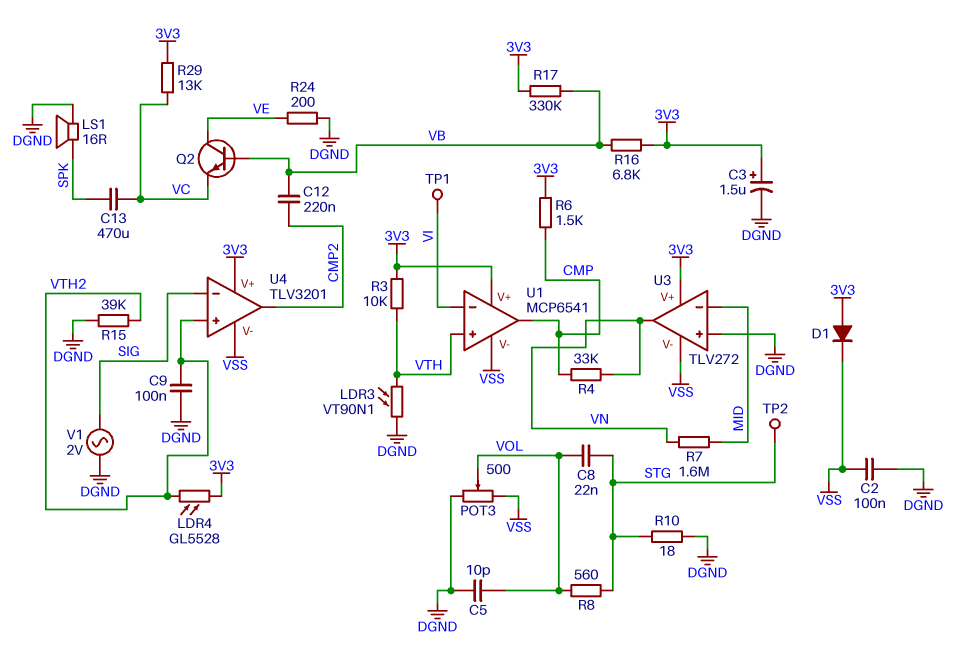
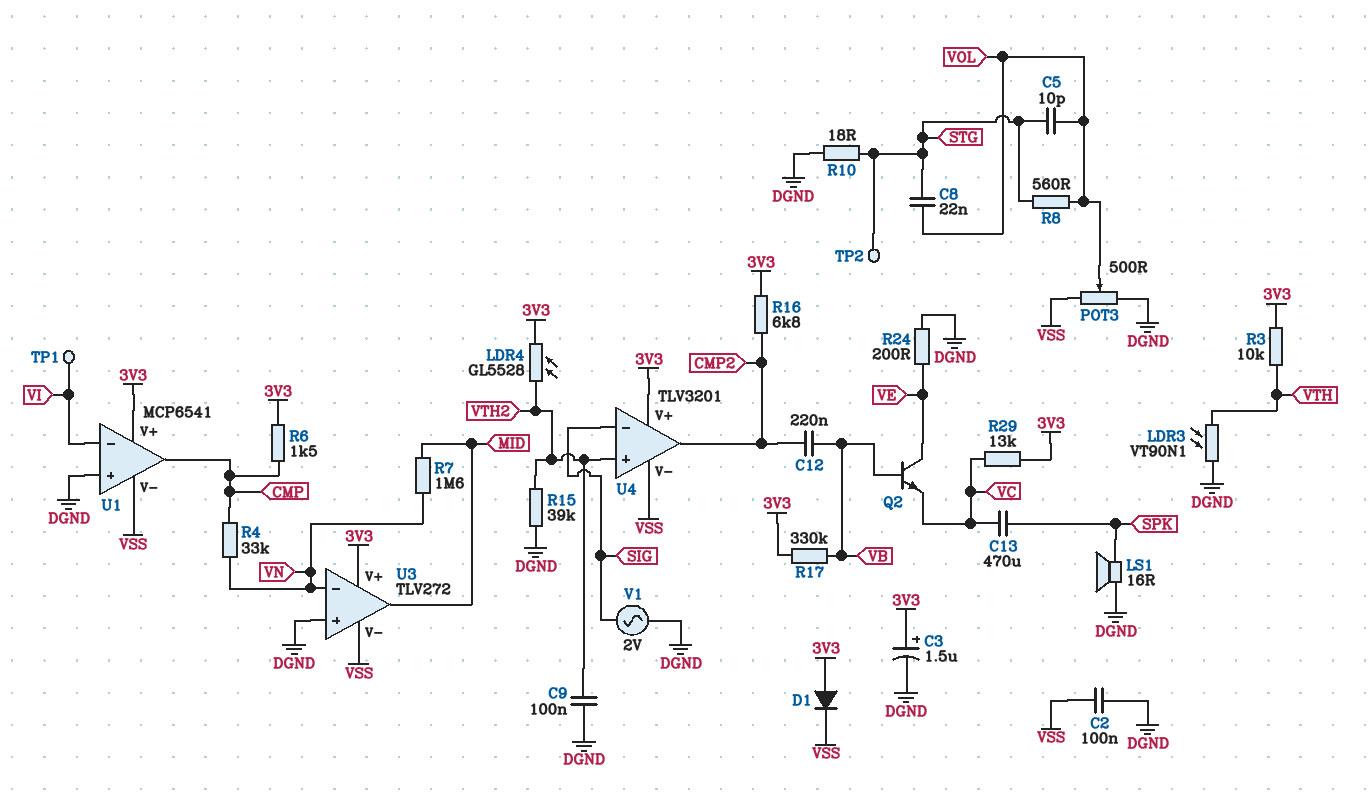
C5: 10pF (DGND, VOL) -> 10pF (STG, VOL)
R16: 6.8k (3V3, VB) -> 6.8k (3V3, CMP2)
U1 pin in+: VTH -> DGND
U3 pin in-: MID -> VN
U3 pin out: VN -> MID

